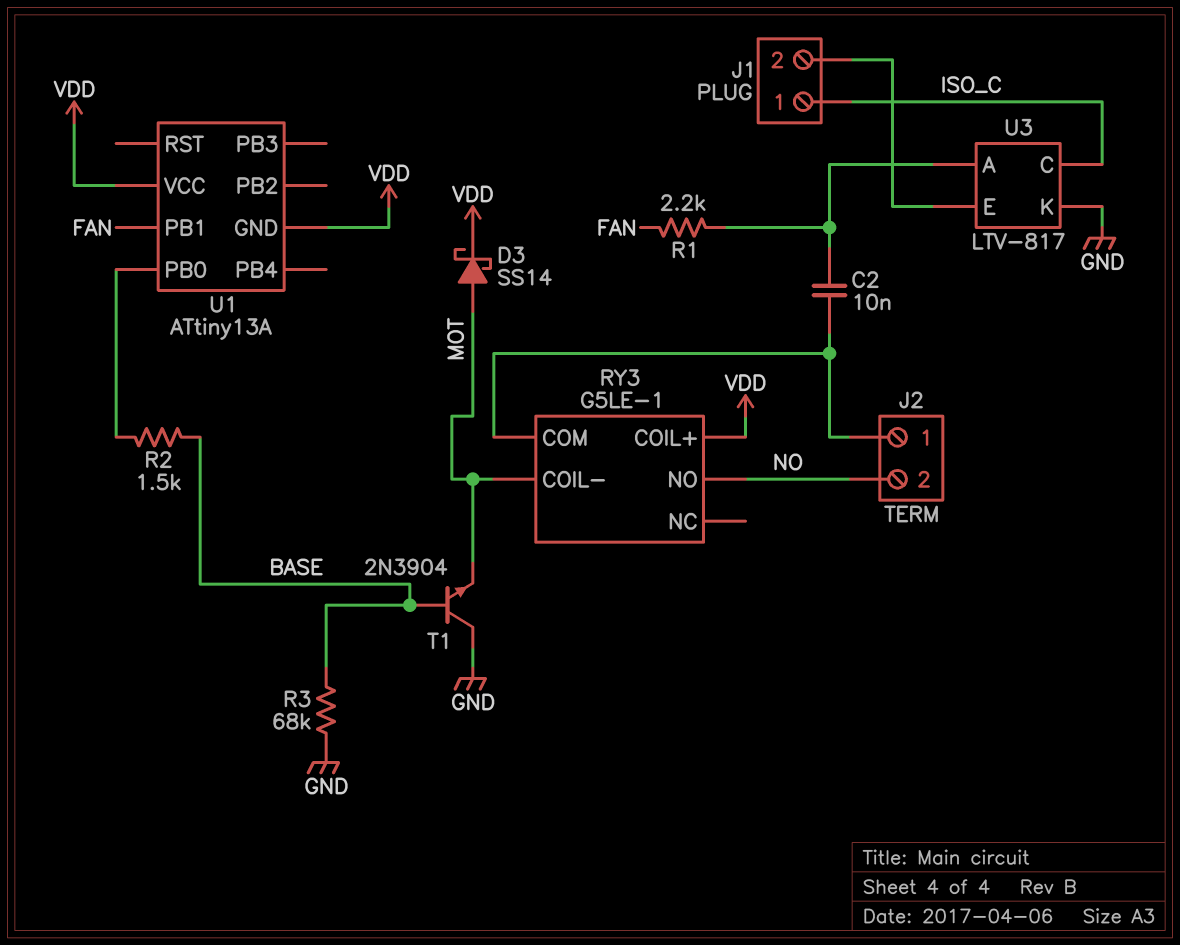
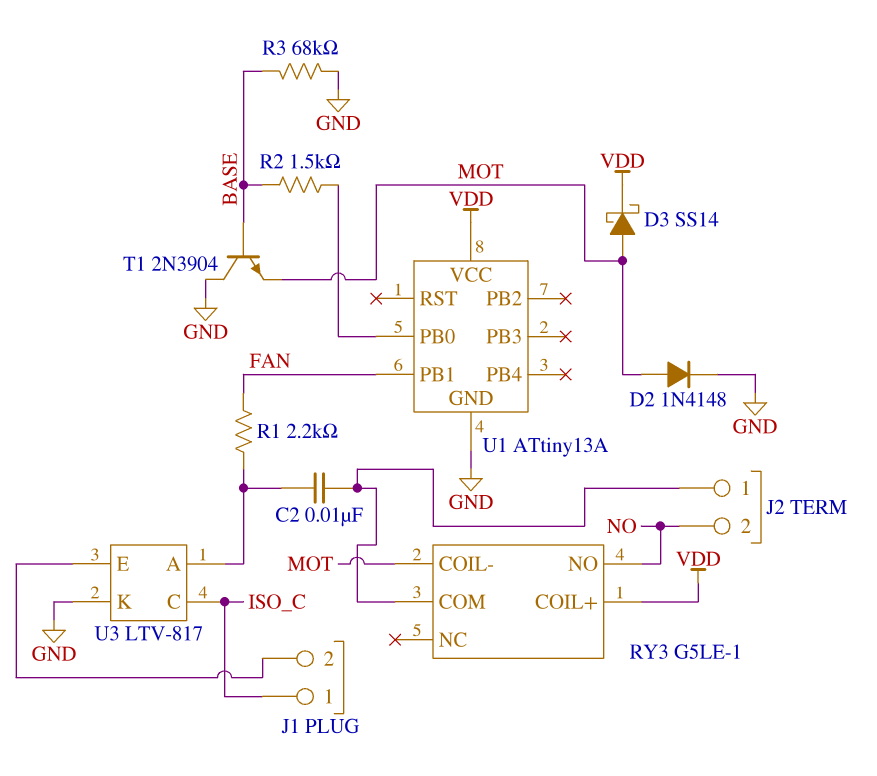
D2: none -> diode 1N4148 (A MOT, K GND)
U1 pin GND: VDD -> GND

